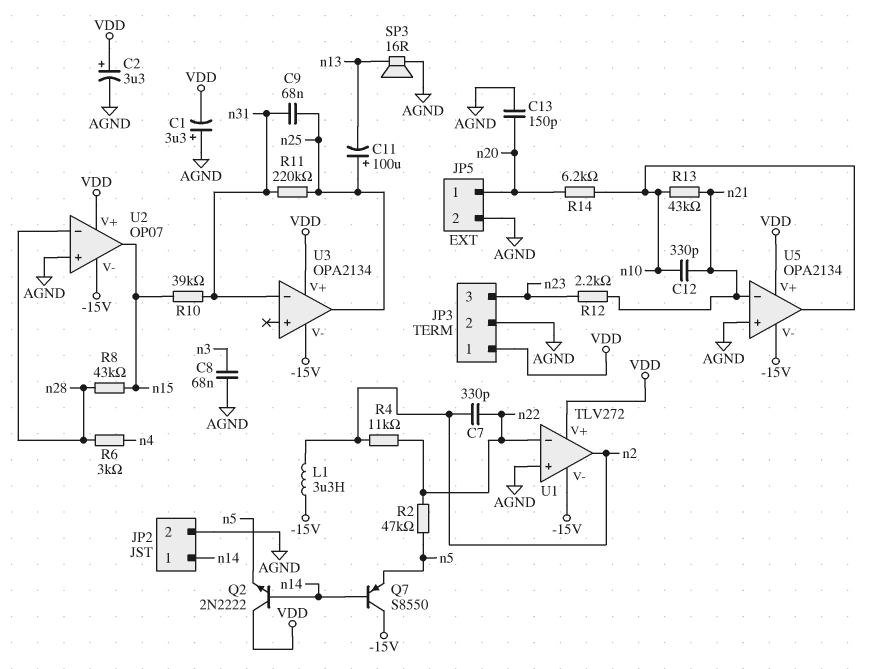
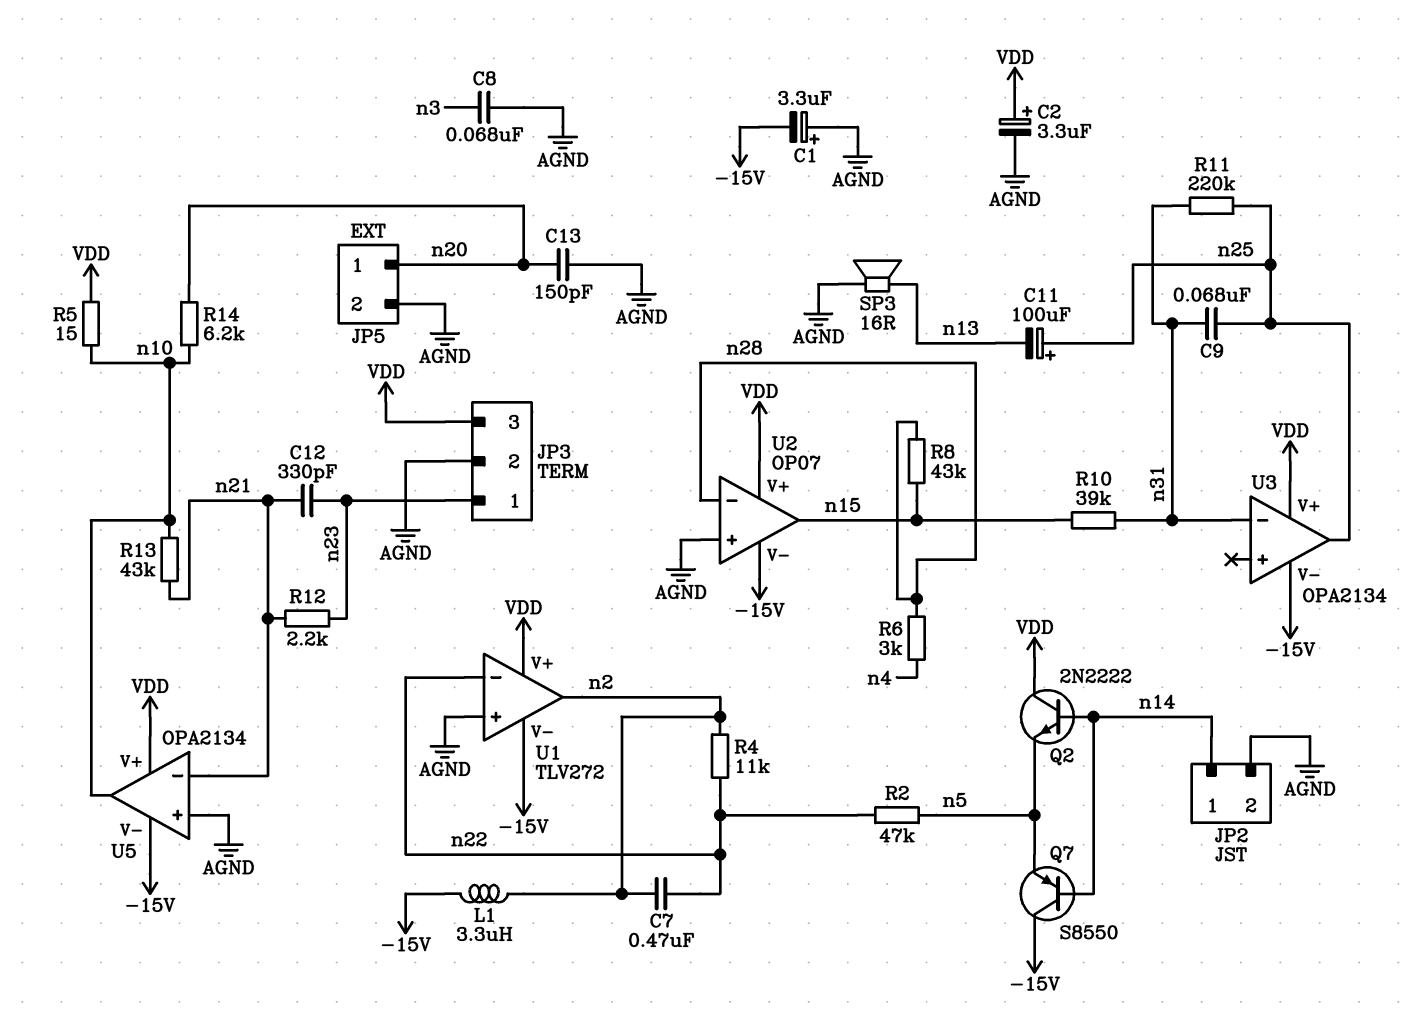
C1: 3.3uF (plus AGND, minus VDD) -> 3.3uF (plus AGND, minus -15V)
C7: 330pF (n2, n22) -> 470nF (n2, n22)
C12: 330pF (n10, n21) -> 330pF (n21, n23)
JP3 pin 1: VDD -> n23
JP3 pin 3: n23 -> VDD
R5: none -> 15 (VDD, n10)

